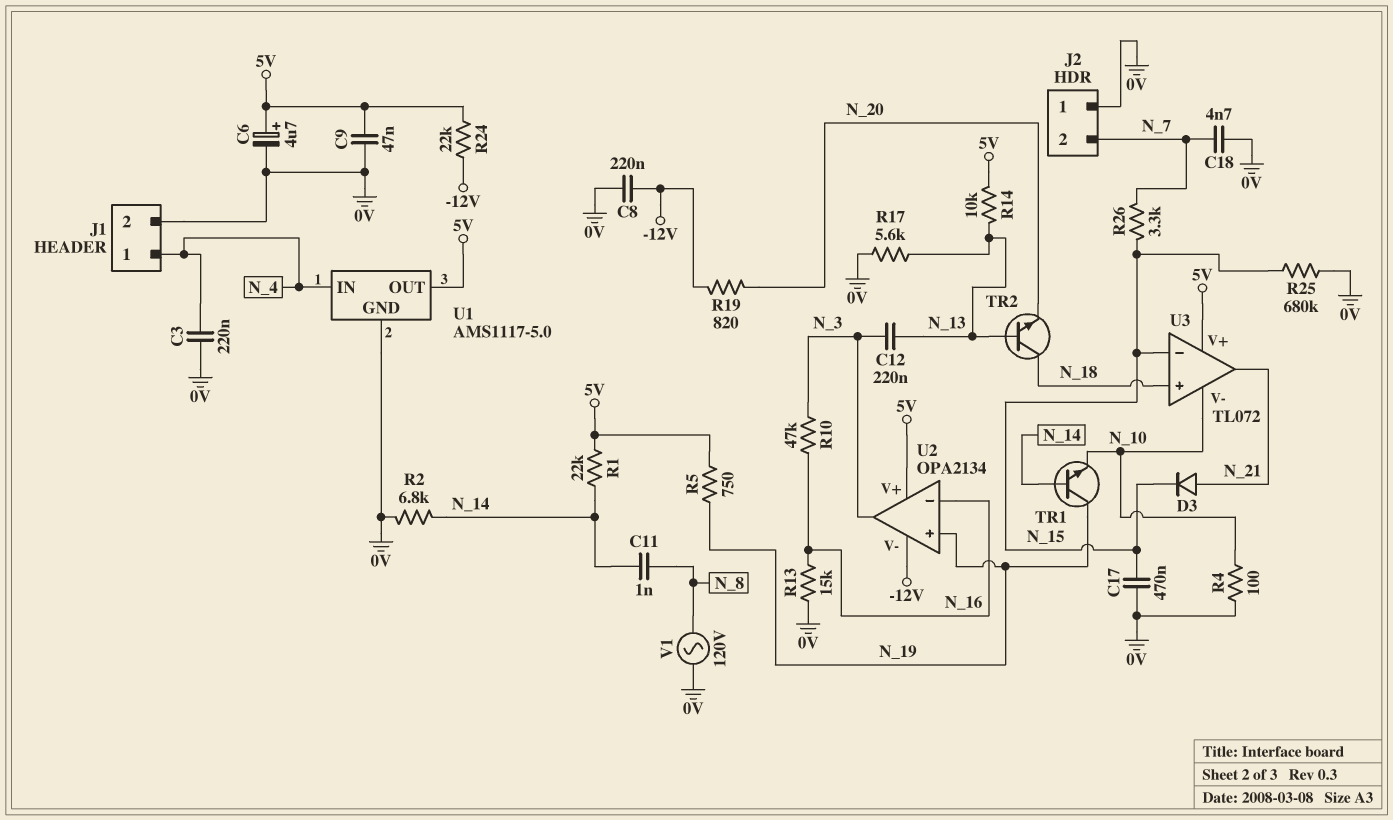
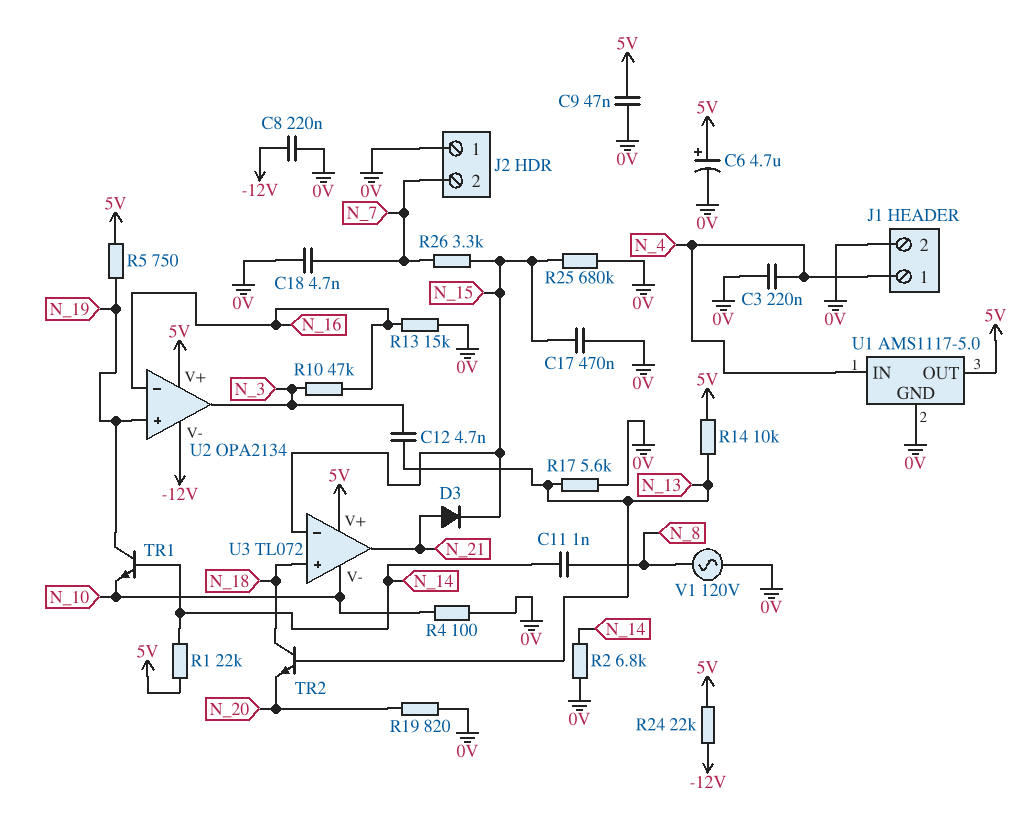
C12: 220nF (N_3, N_13) -> 4.7nF (N_3, N_13)
R19: 820 (-12V, N_20) -> 820 (0V, N_20)

